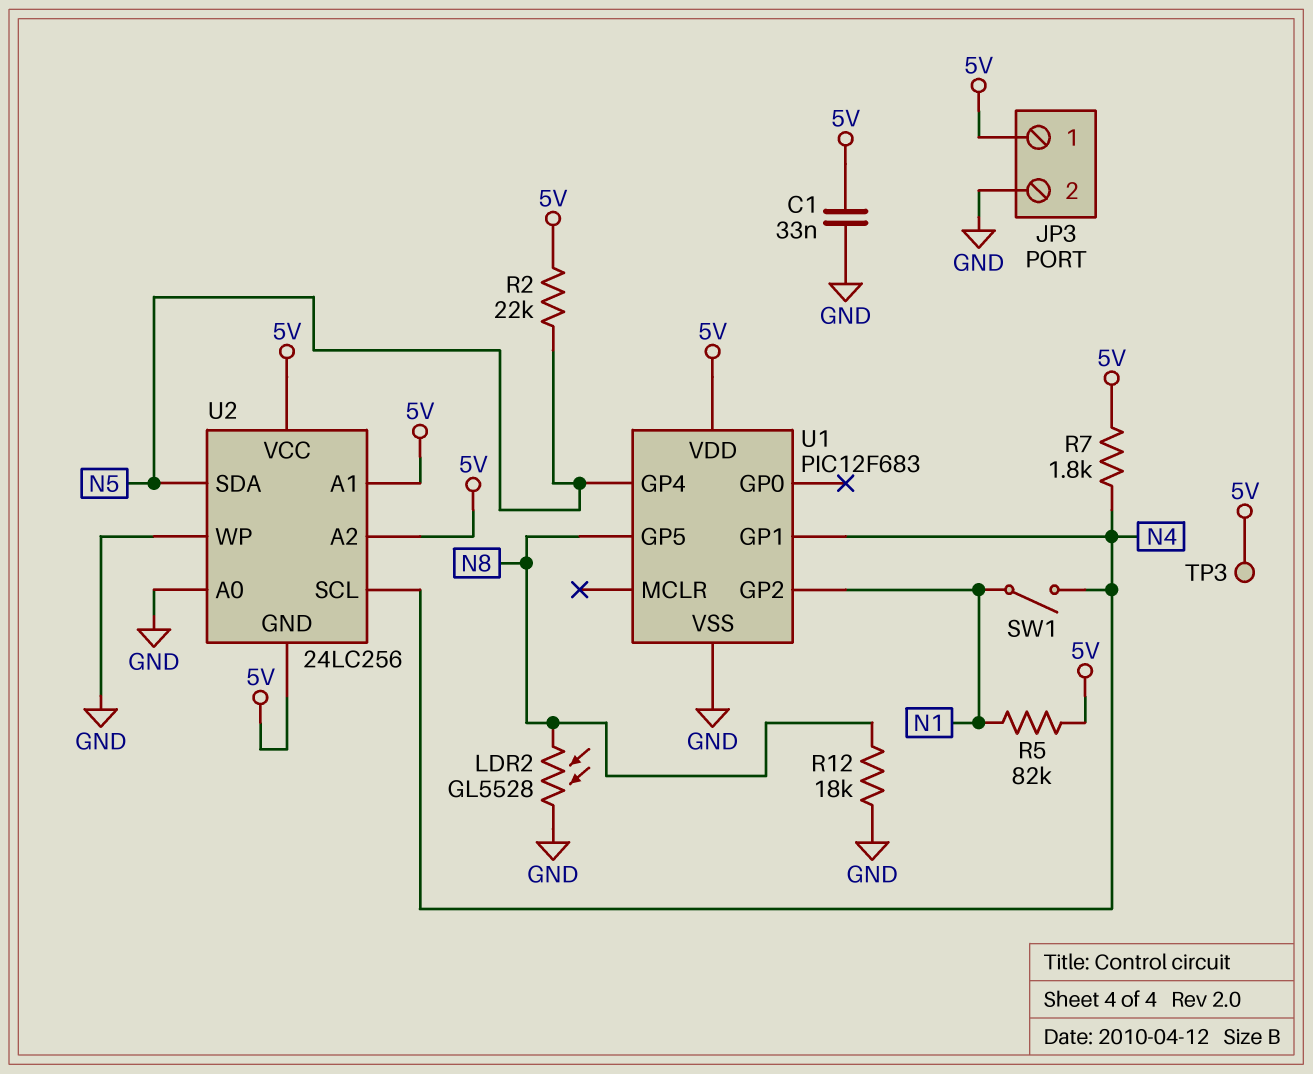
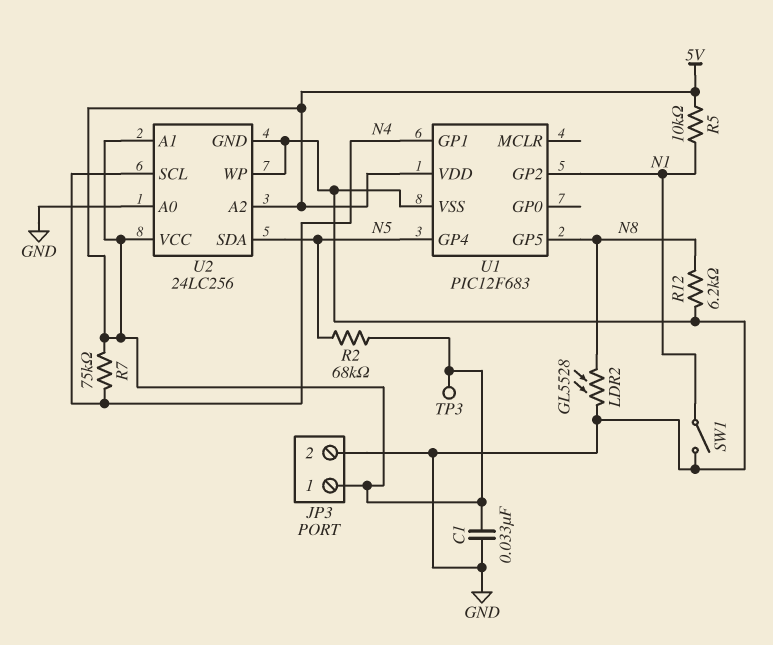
R2: 22k (5V, N5) -> 68k (5V, N5)
R5: 82k (5V, N1) -> 10k (5V, N1)
R7: 1.8k (5V, N4) -> 75k (5V, N4)
R12: 18k (GND, N8) -> 6.2k (GND, N8)
SW1: switch (N1, N4) -> switch (GND, N1)
U2 pin GND: 5V -> GND

